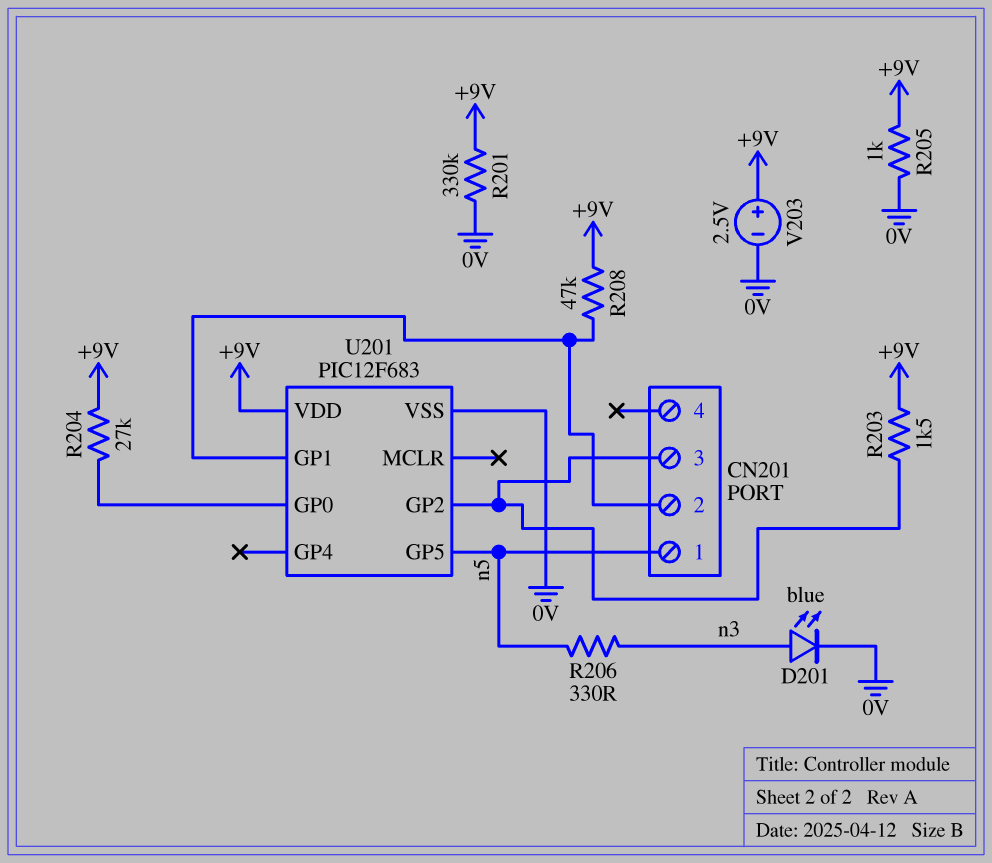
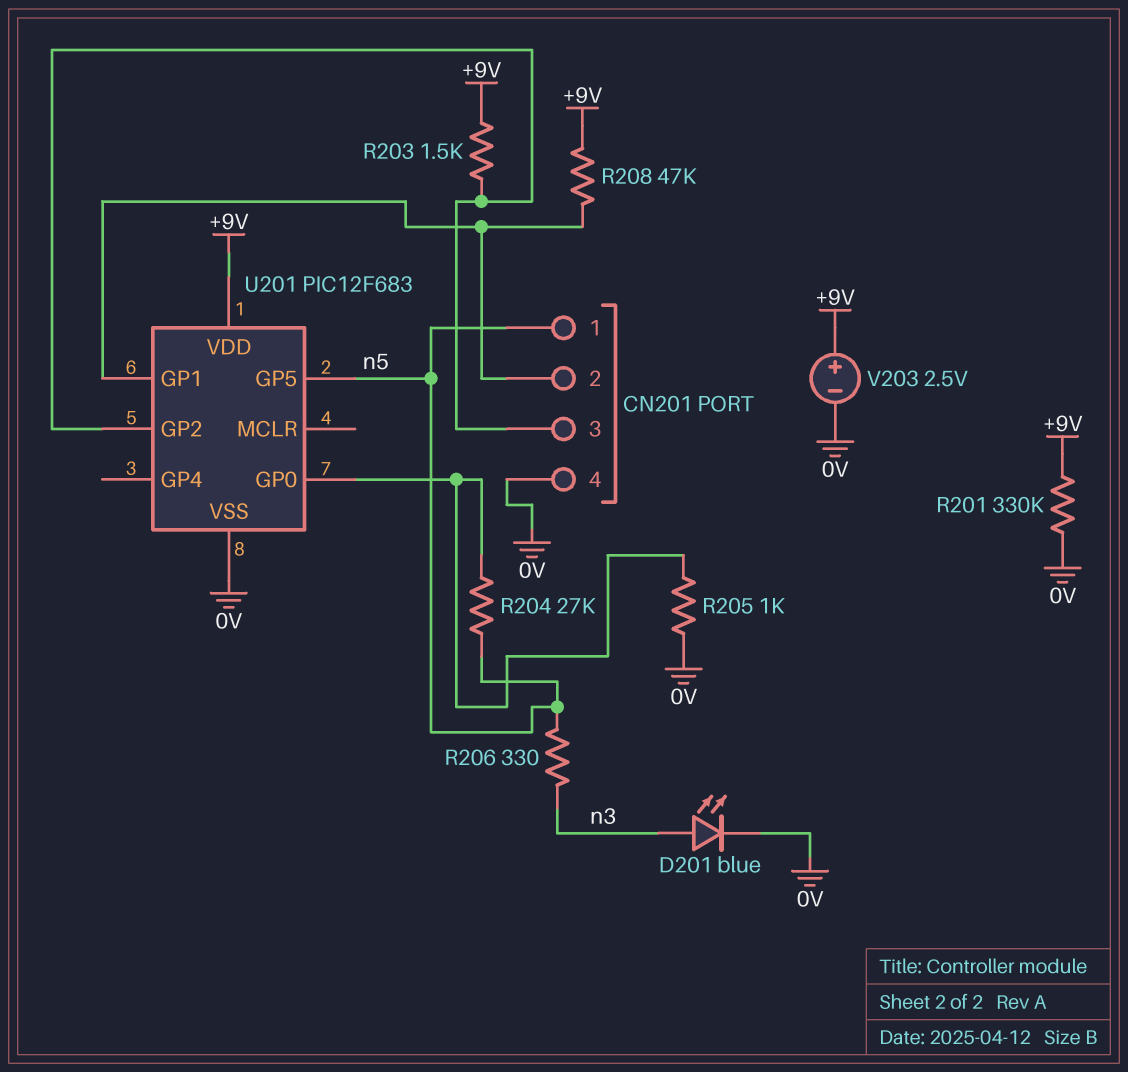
CN201 pin 4: none -> 0V
R204: 27k (+9V, U201/GP0) -> 27k (U201/GP0, n5)
R205: 1k (+9V, 0V) -> 1k (0V, U201/GP0)

